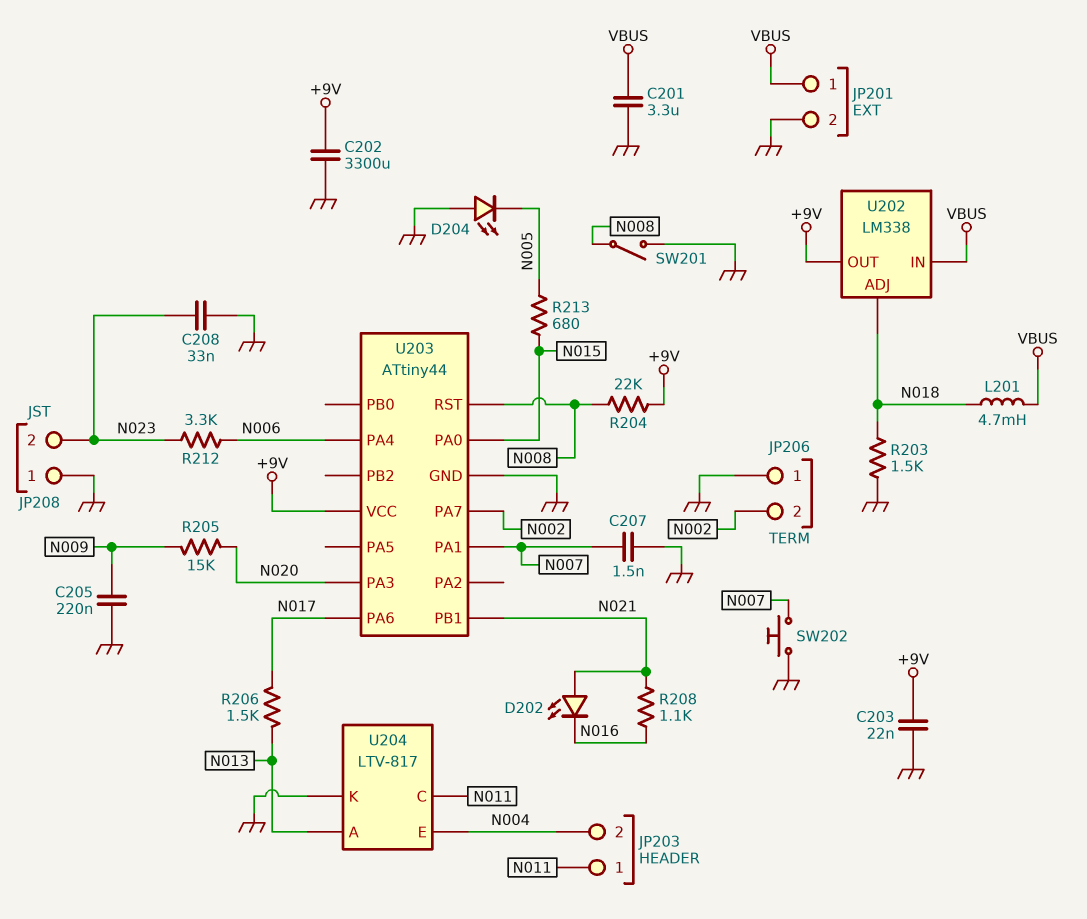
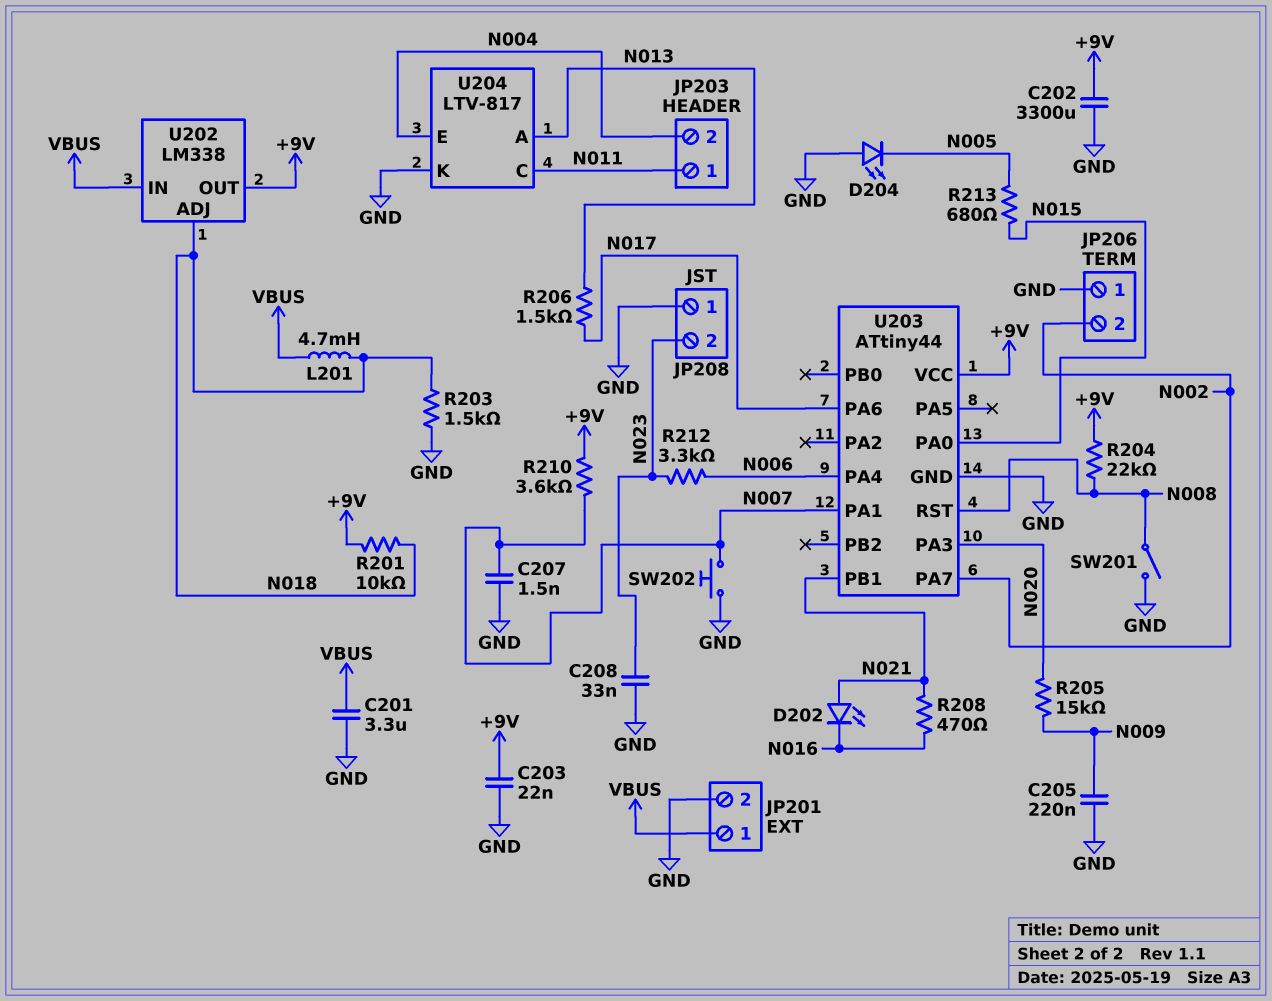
R201: none -> 10k (+9V, N018)
R208: 1.1k (N016, N021) -> 470 (N016, N021)
R210: none -> 3.6k (+9V, N007)

